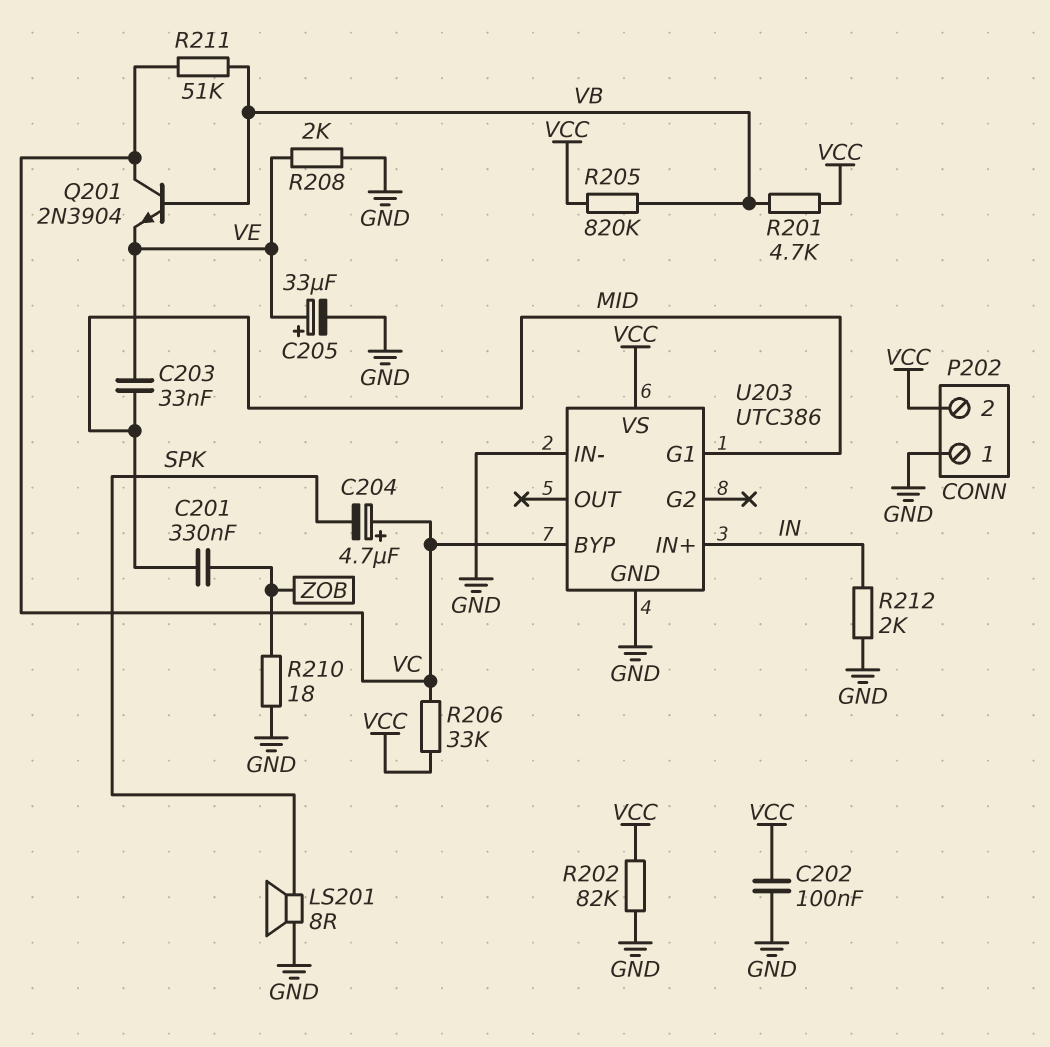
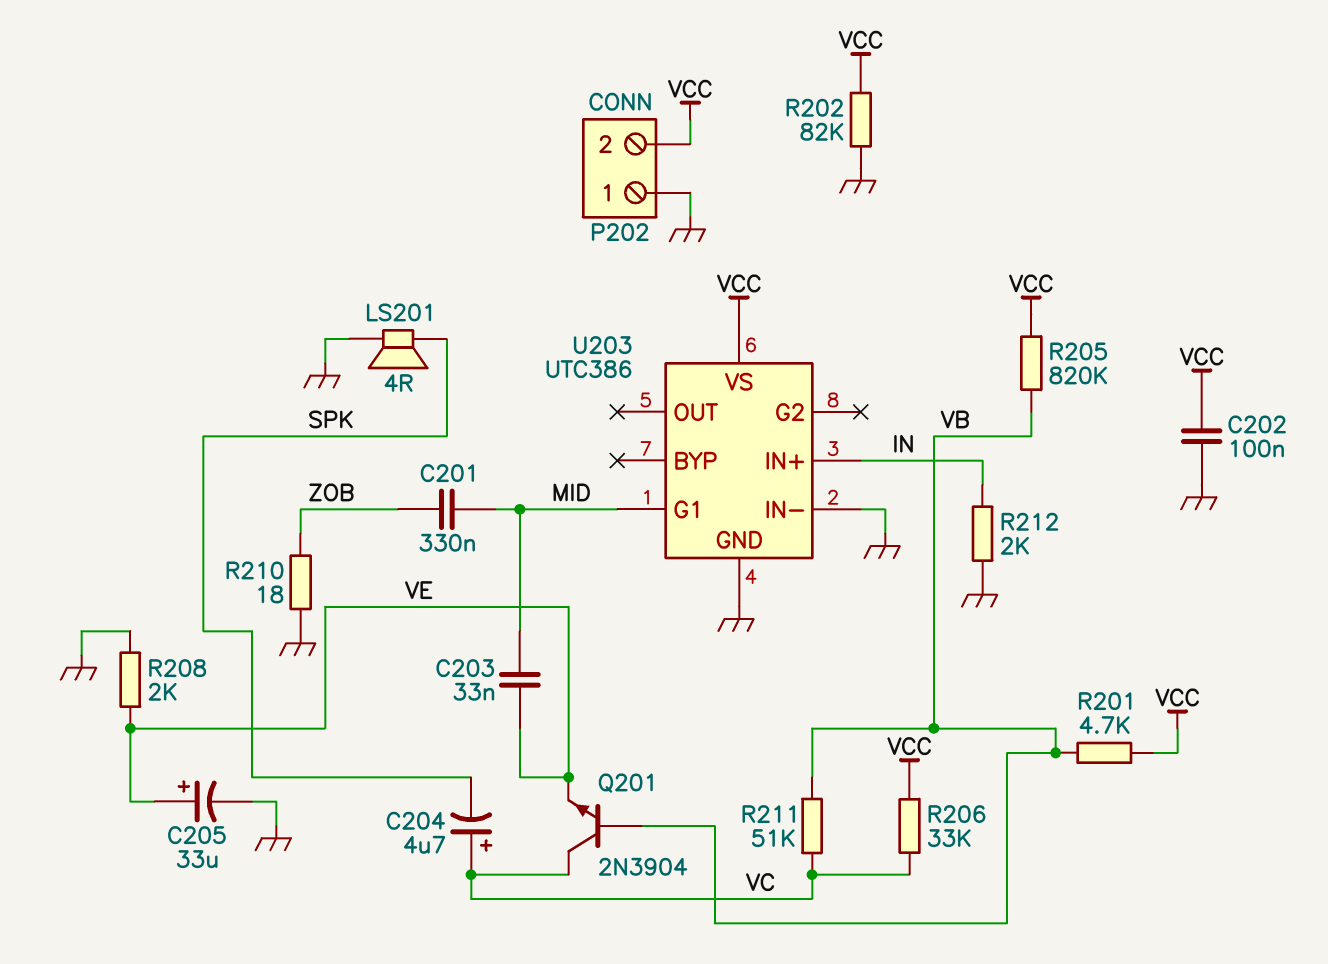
LS201: speaker 8R (GND, SPK) -> speaker 4R (GND, SPK)
U203 pin BYP: VC -> none

